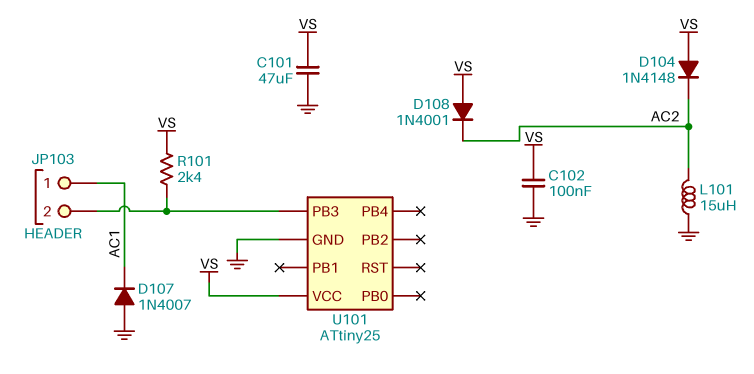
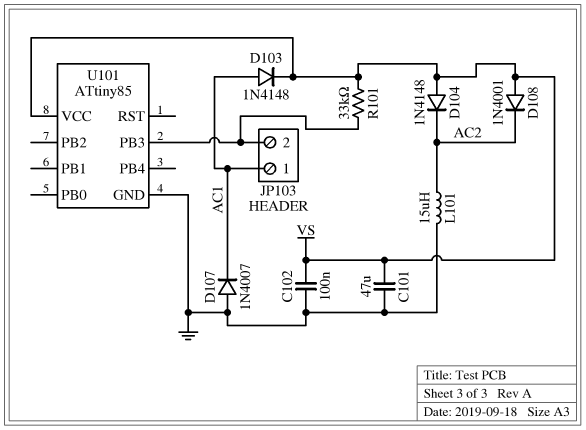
D103: none -> diode 1N4148 (A AC1, K VS)
R101: 2.4k (JP103/2, VS) -> 33k (JP103/2, VS)
U101: ATtiny25 -> ATtiny85

